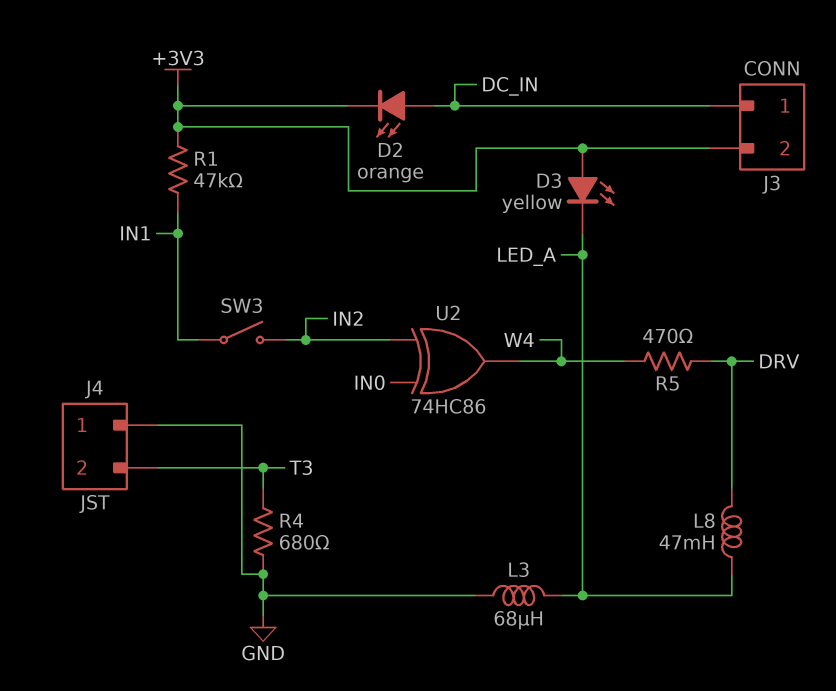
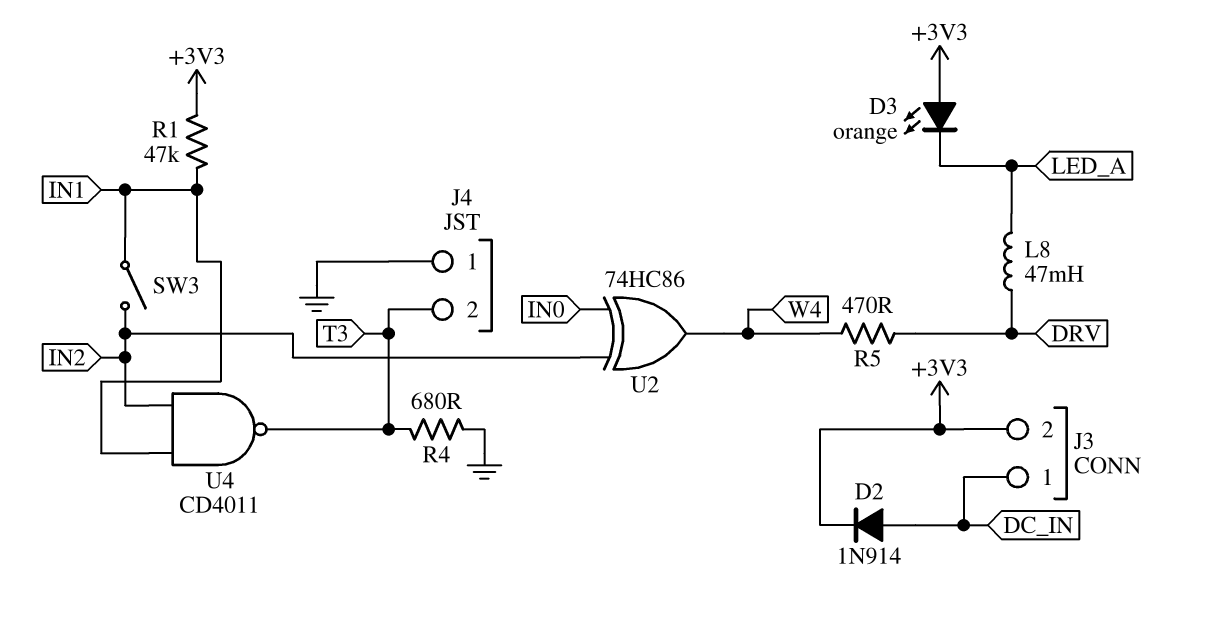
D2: LED orange (A DC_IN, K +3V3) -> diode 1N914 (A DC_IN, K +3V3)
D3: LED yellow (A +3V3, K LED_A) -> LED orange (A +3V3, K LED_A)
L3: 68uH (GND, LED_A) -> none
U4: none -> NAND CD4011 (in IN1, in IN2, out T3)

